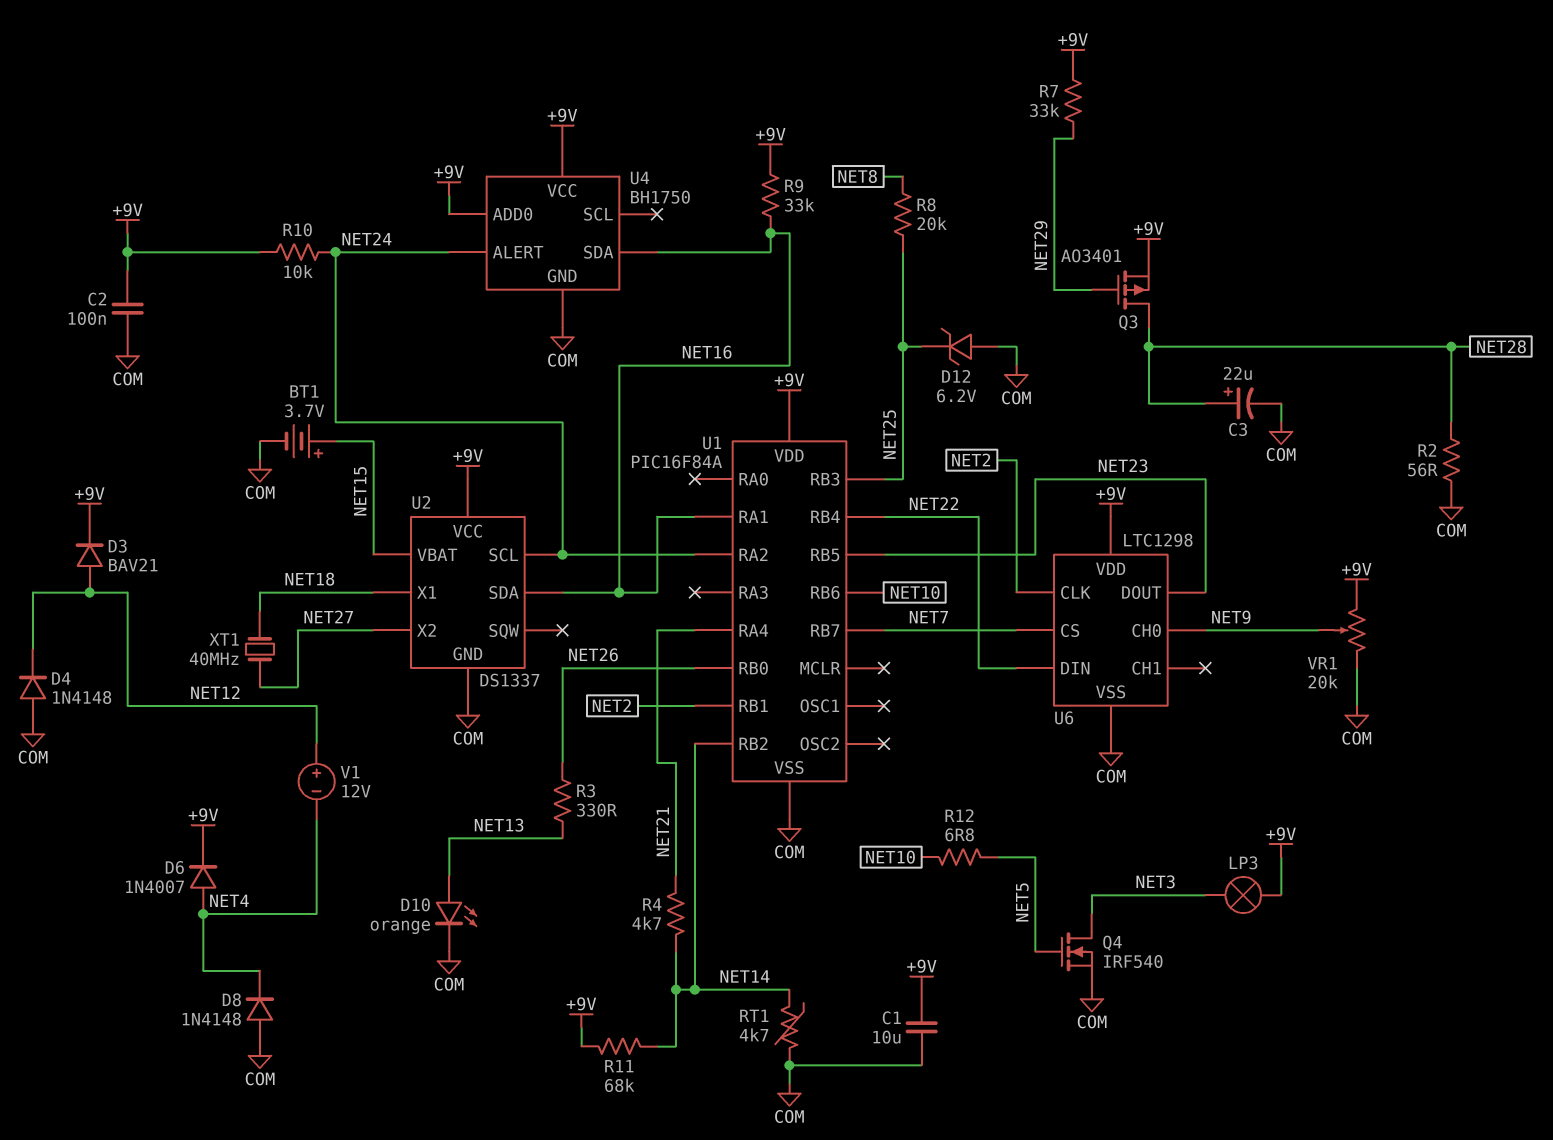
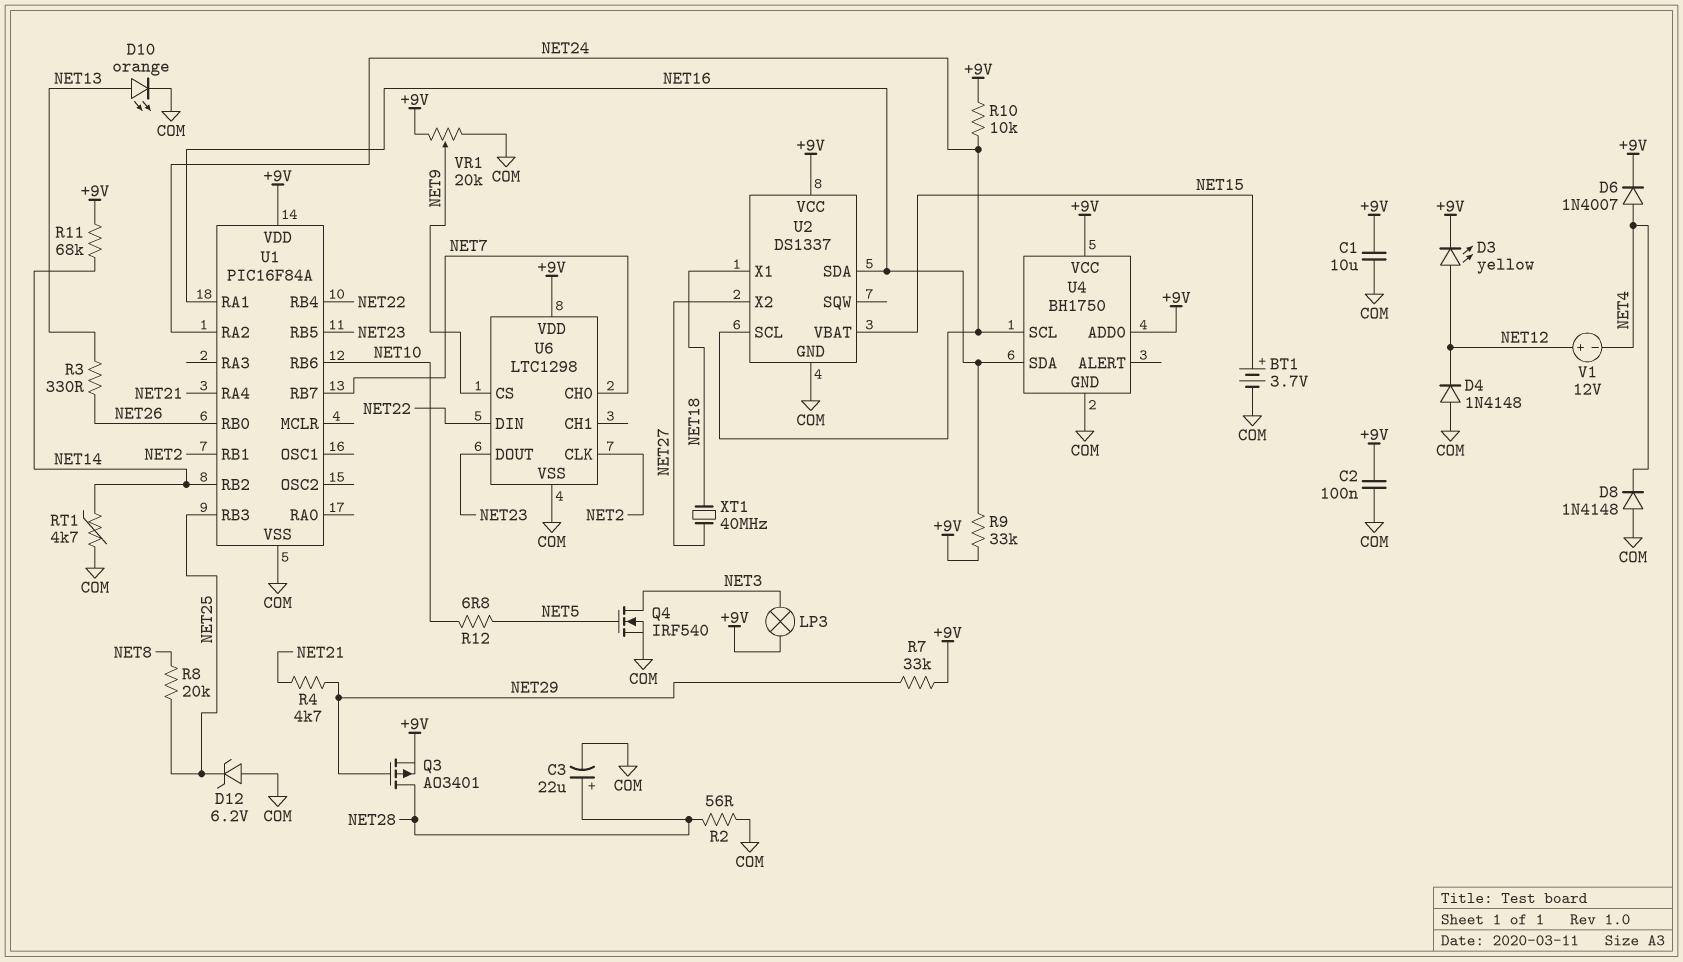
D3: diode BAV21 (A NET12, K +9V) -> LED yellow (A NET12, K +9V)
R4: 4.7k (NET14, NET21) -> 4.7k (NET21, NET29)
U4 pin ALERT: NET24 -> none
U4 pin SCL: none -> NET24
U6 pin CH0: NET9 -> NET7
U6 pin CS: NET7 -> NET9

